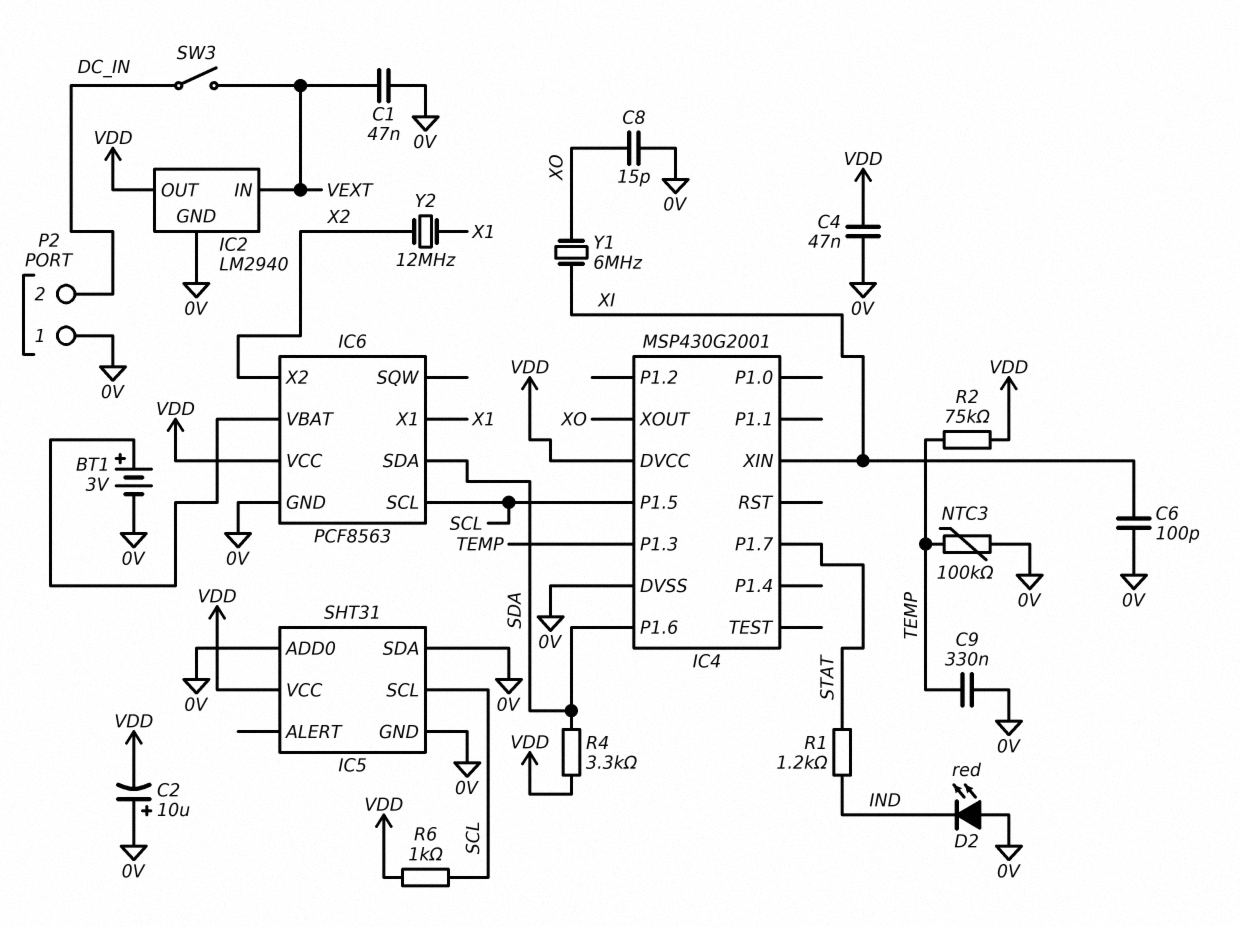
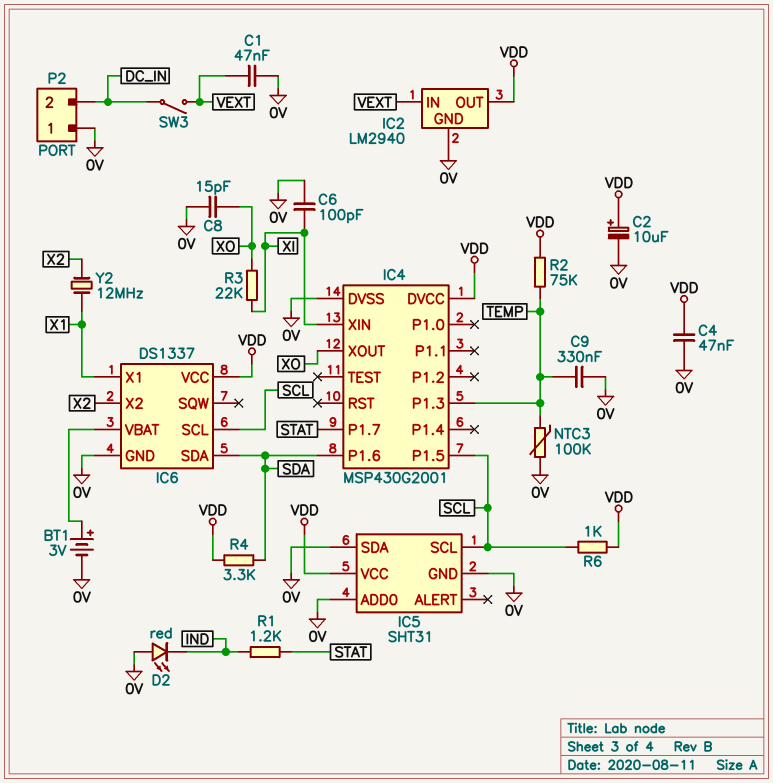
C2: 10uF (plus 0V, minus VDD) -> 10uF (plus VDD, minus 0V)
IC6: PCF8563 -> DS1337
R3: none -> 22k (XI, XO)
Y1: 6MHz (XI, XO) -> none

